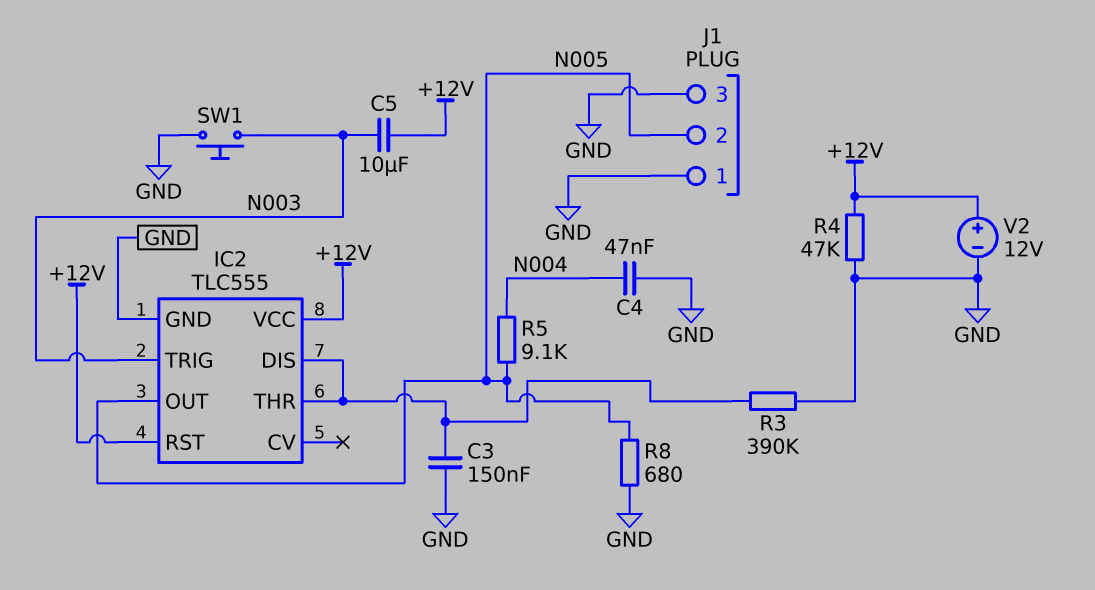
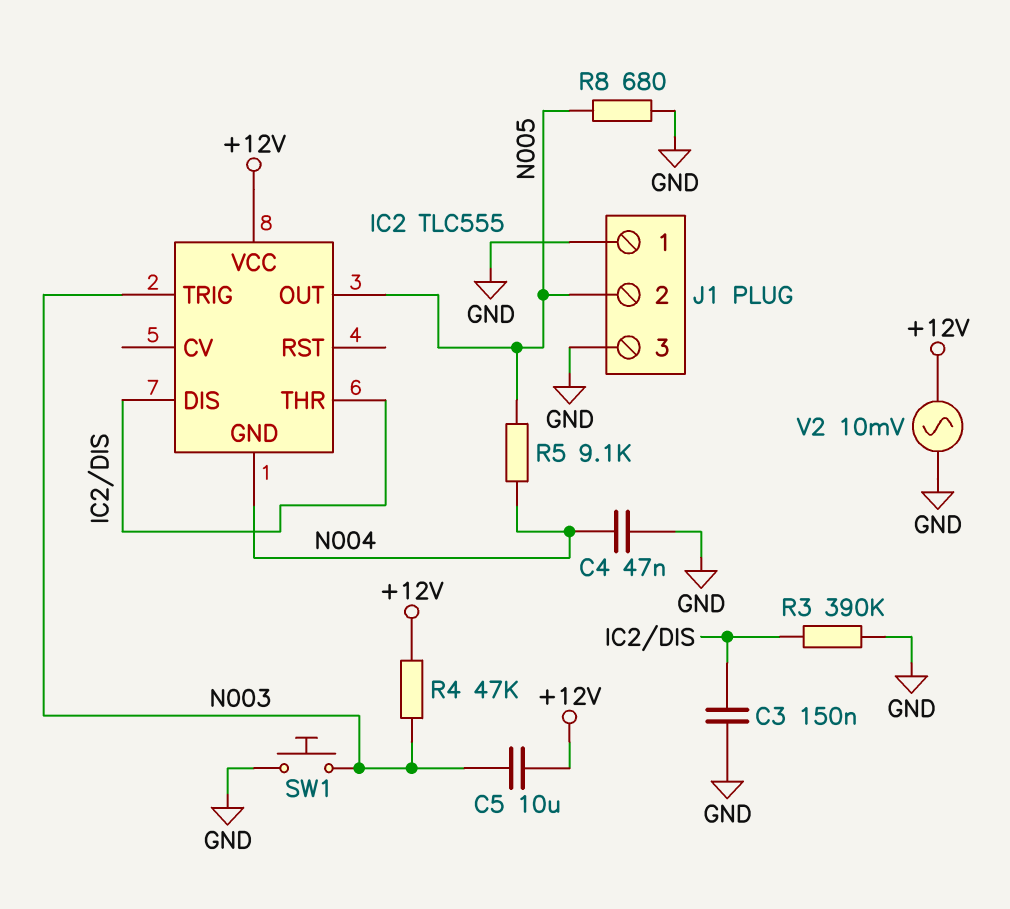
IC2 pin GND: GND -> N004
IC2 pin RST: +12V -> none
R4: 47k (+12V, GND) -> 47k (+12V, N003)
V2: 12V (plus +12V, minus GND) -> AC 10mV (+12V, GND)

